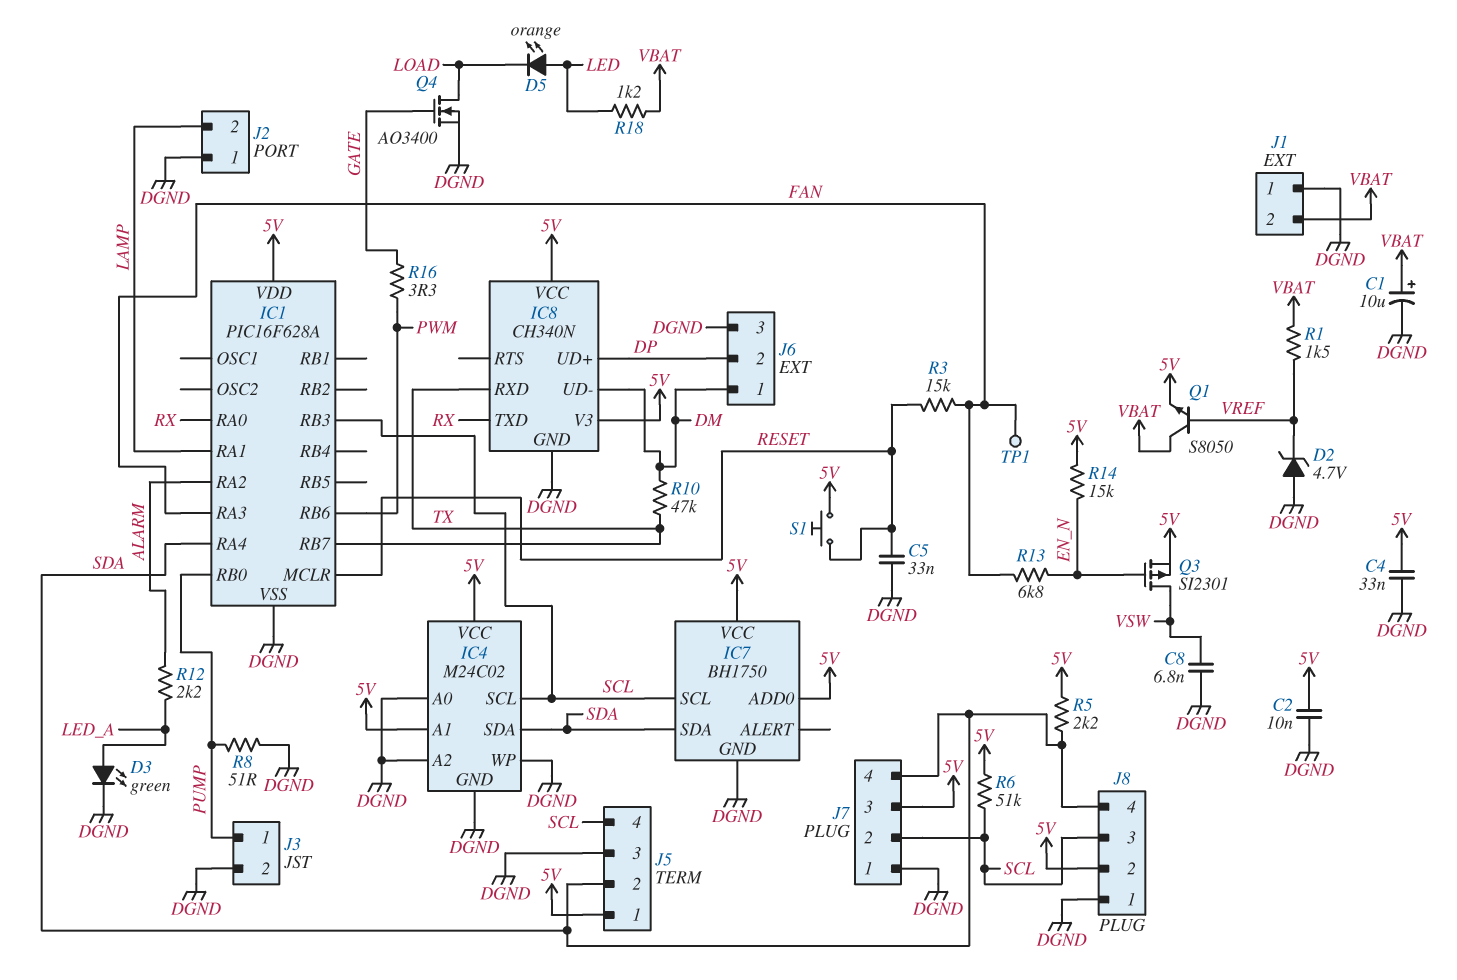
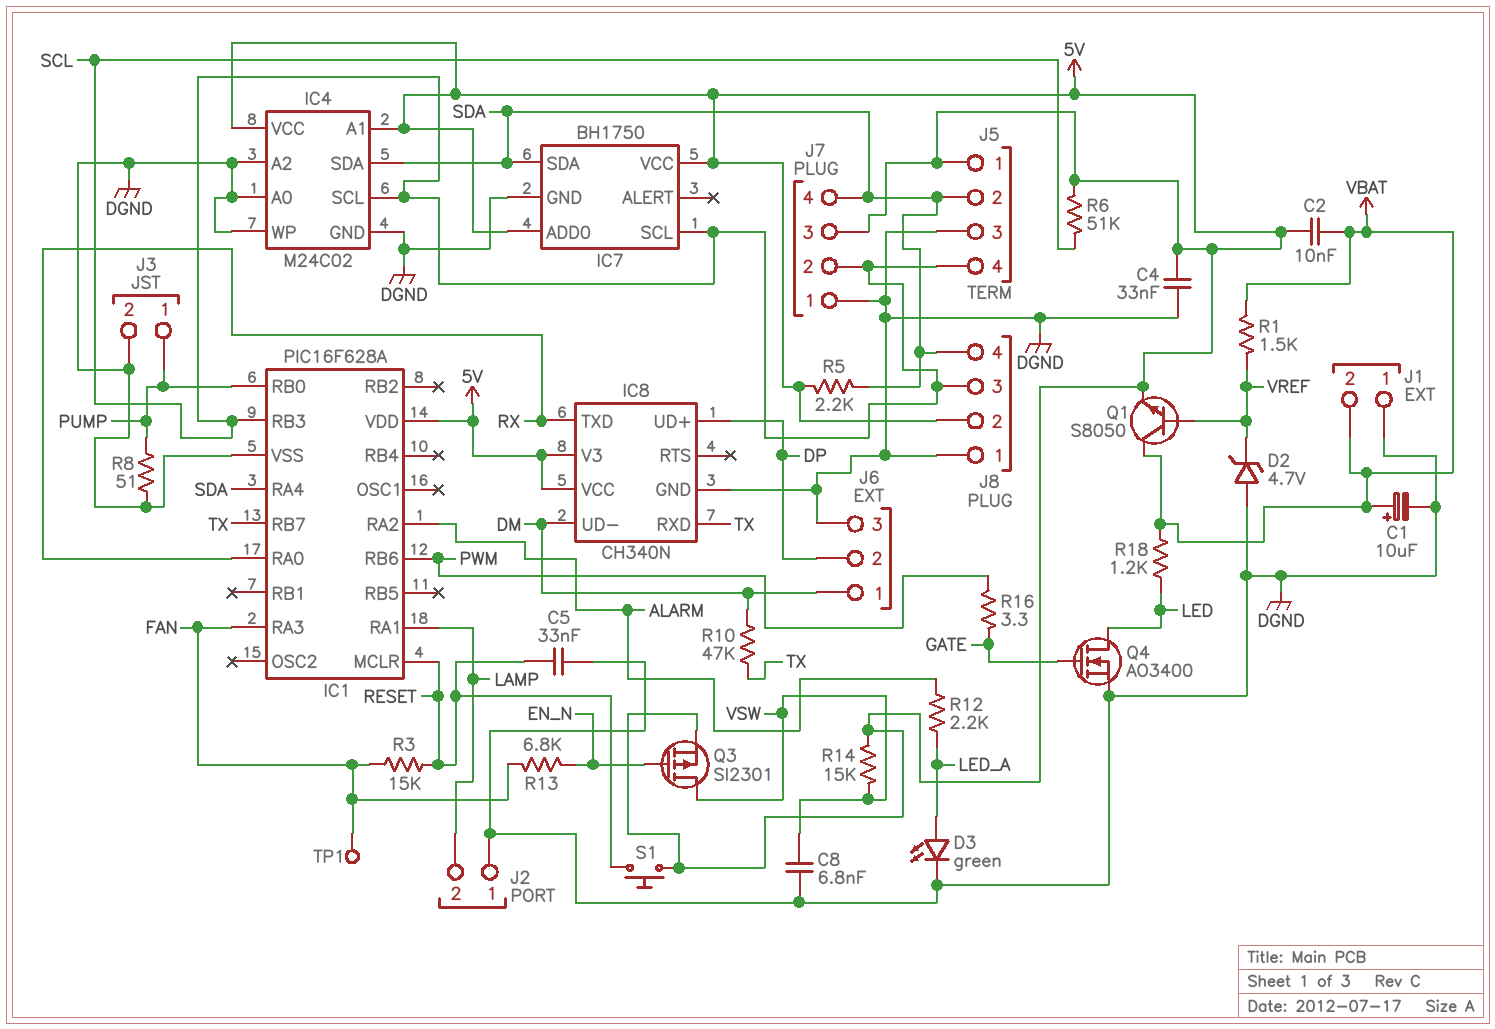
C2: 10nF (5V, DGND) -> 10nF (5V, VBAT)
D5: LED orange (A LED, K LOAD) -> none
Q4: NMOS AO3400 (G GATE, D LOAD, S DGND) -> NMOS AO3400 (G GATE, D LED, S DGND)
R14: 15k (5V, EN_N) -> 15k (5V, VSW)

